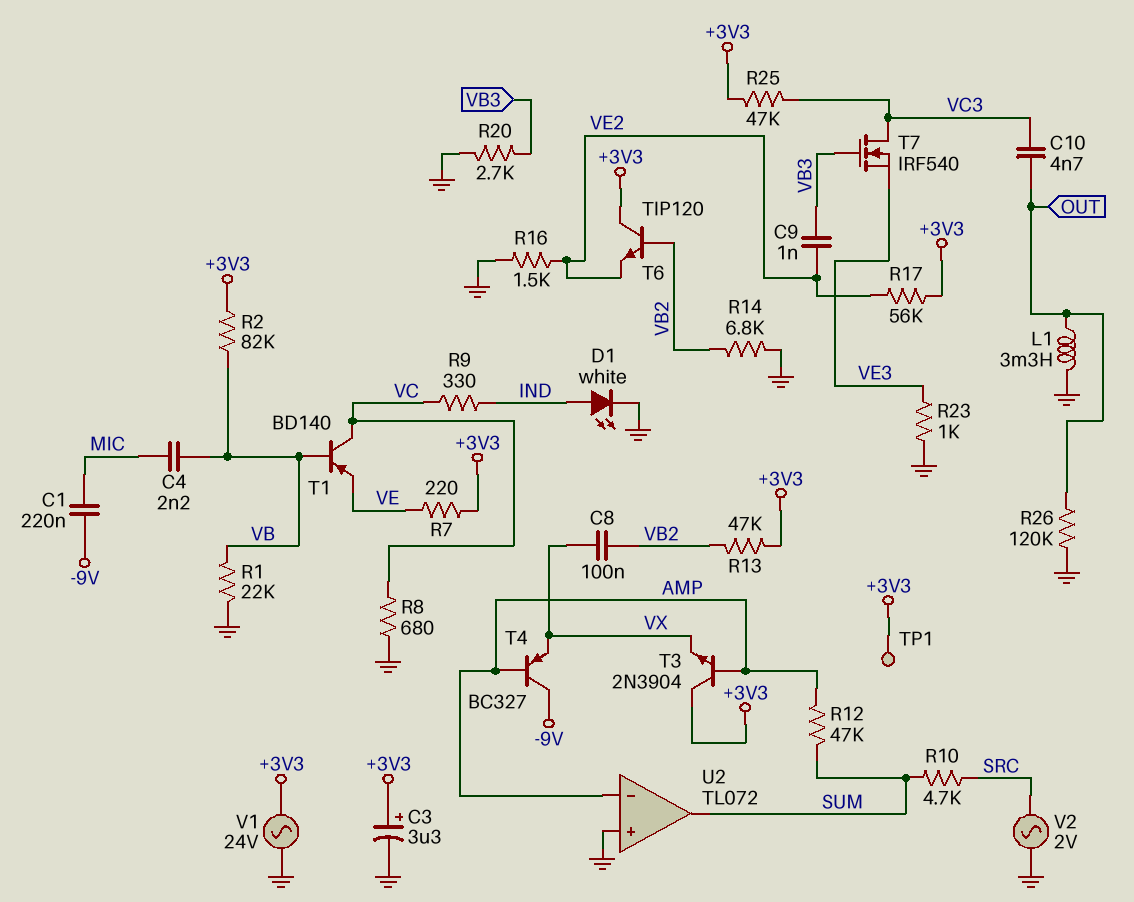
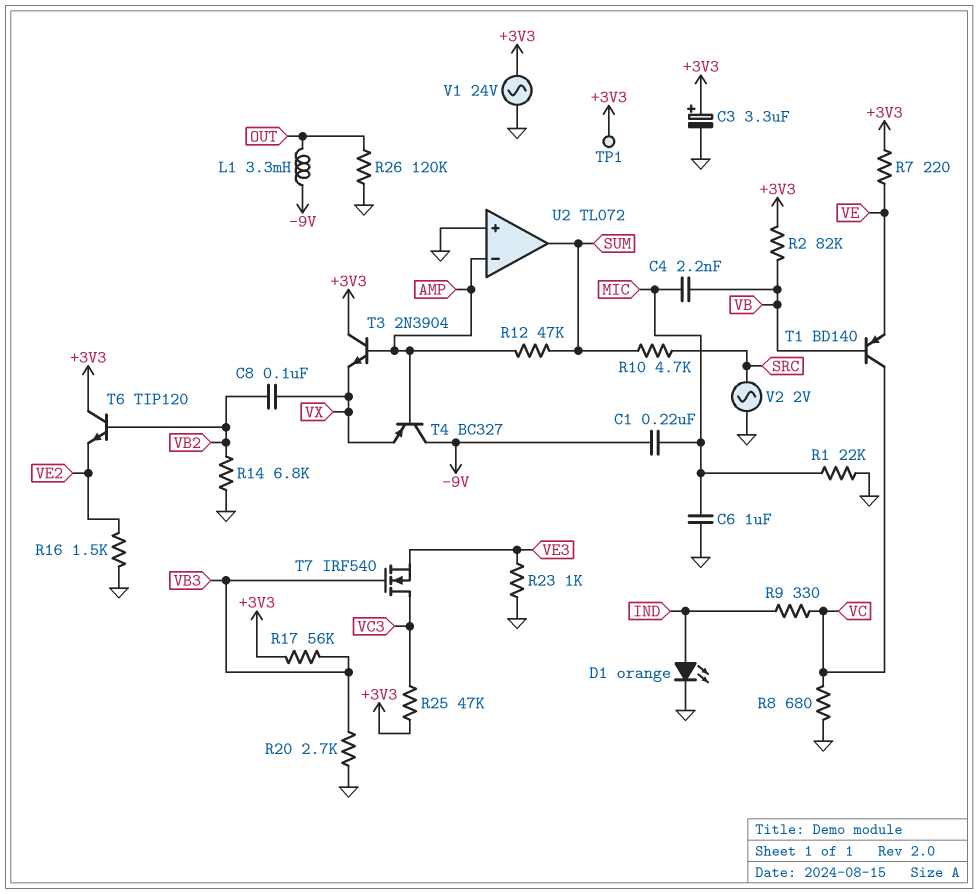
C6: none -> 1uF (GND, MIC)
C9: 1nF (VB3, VE2) -> none
C10: 4.7nF (OUT, VC3) -> none
D1: LED white (A IND, K GND) -> LED orange (A IND, K GND)
L1: 3.3mH (GND, OUT) -> 3.3mH (-9V, OUT)
R1: 22k (GND, VB) -> 22k (GND, MIC)
R13: 47k (+3V3, VB2) -> none
R17: 56k (+3V3, VE2) -> 56k (+3V3, VB3)

